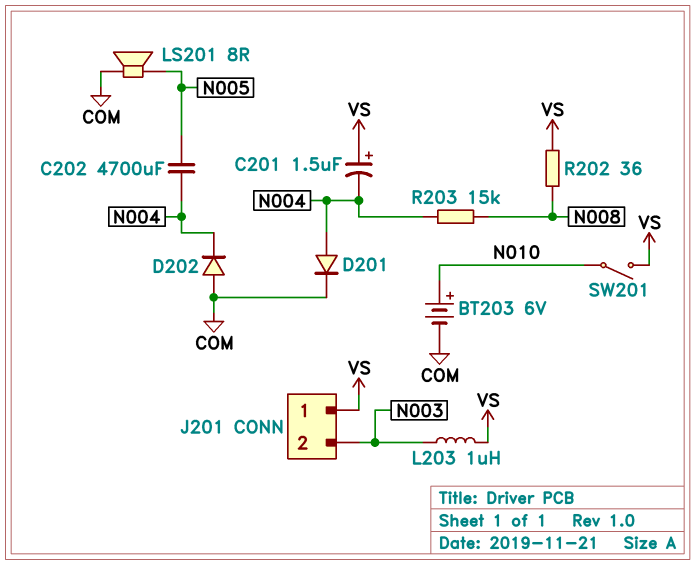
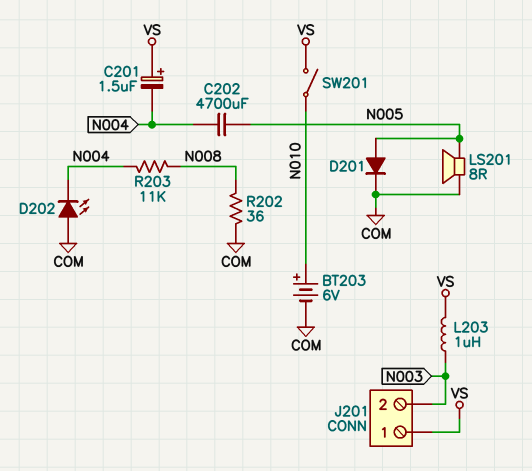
D201: diode (A N004, K COM) -> diode (A N005, K COM)
D202: diode (A COM, K N004) -> LED (A COM, K N004)
R202: 36 (N008, VS) -> 36 (COM, N008)
R203: 15k (N004, N008) -> 11k (N004, N008)

